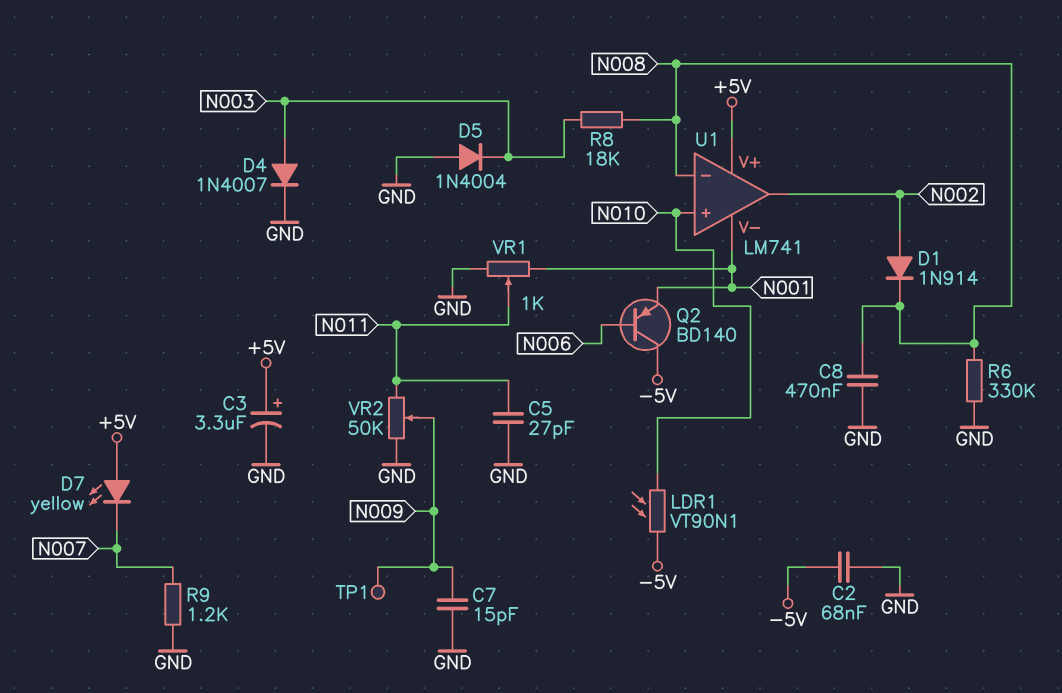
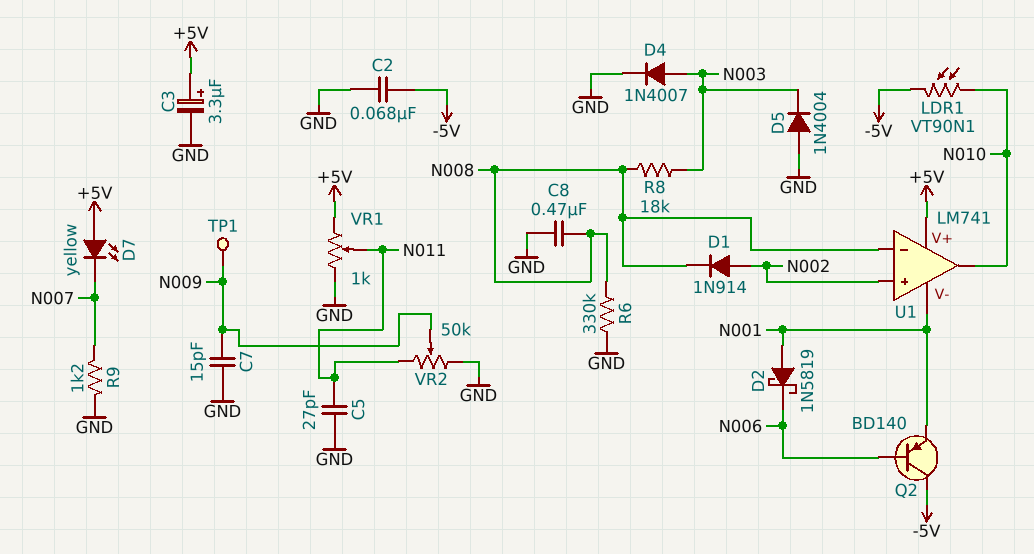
D2: none -> schottky 1N5819 (A N001, K N006)
U1 pin in+: N010 -> N002
U1 pin out: N002 -> N010
VR1: 1k (GND, N001, wiper N011) -> 1k (+5V, GND, wiper N011)

